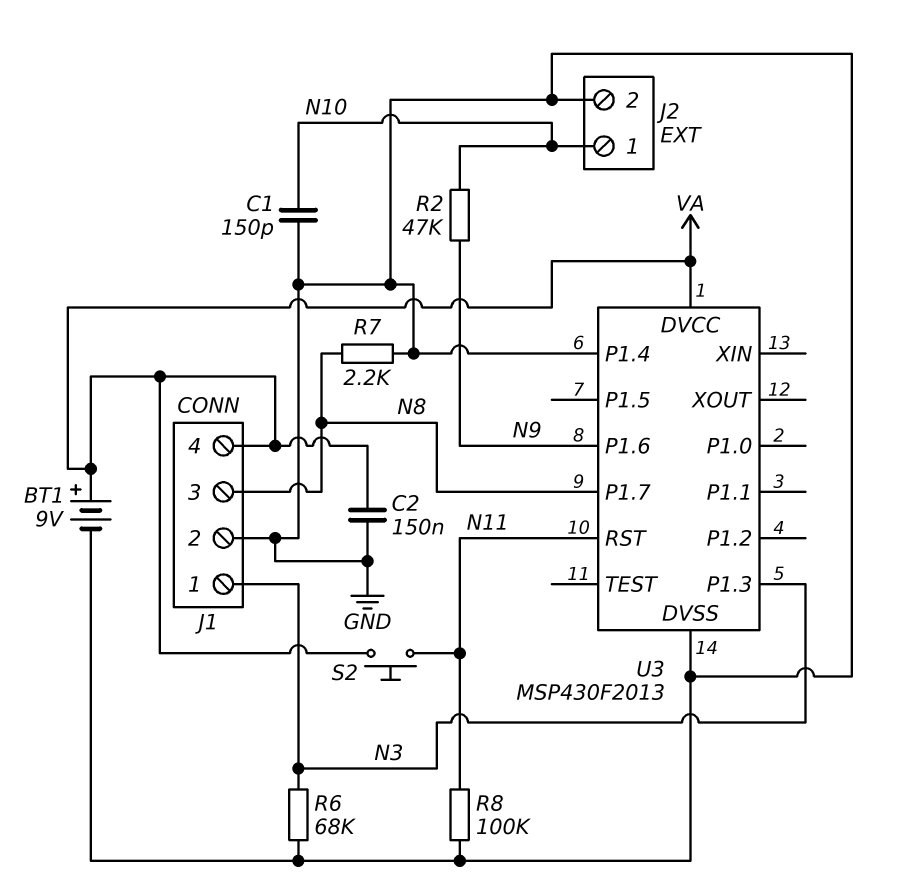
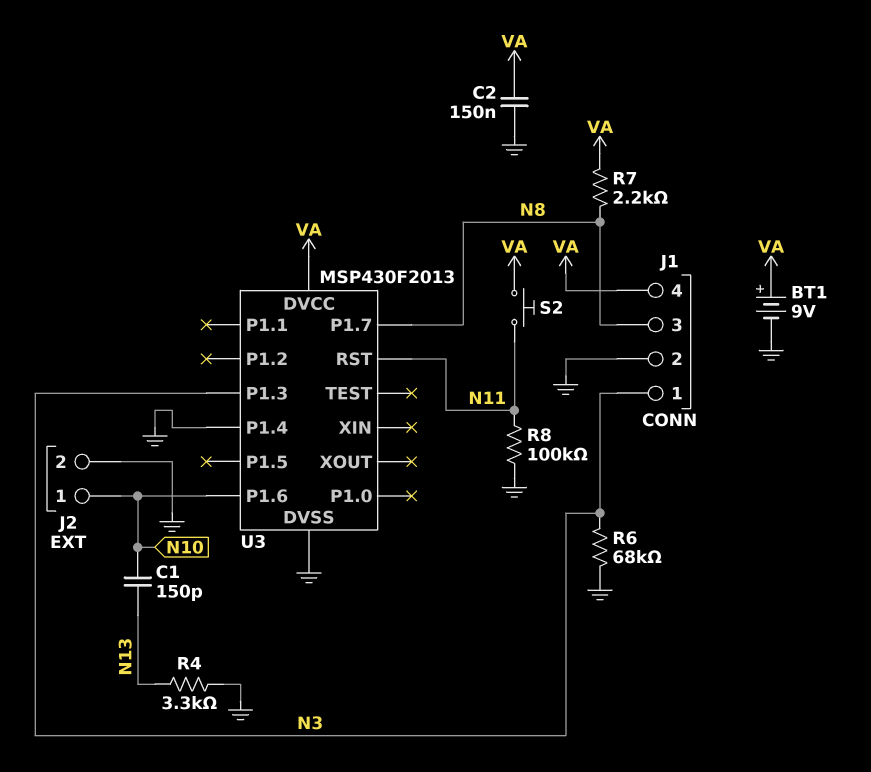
C1: 150pF (GND, N10) -> 150pF (N10, N13)
R2: 47k (N9, N10) -> none
R4: none -> 3.3k (GND, N13)
R7: 2.2k (GND, N8) -> 2.2k (N8, VA)
U3 pin P1.6: N9 -> N10

